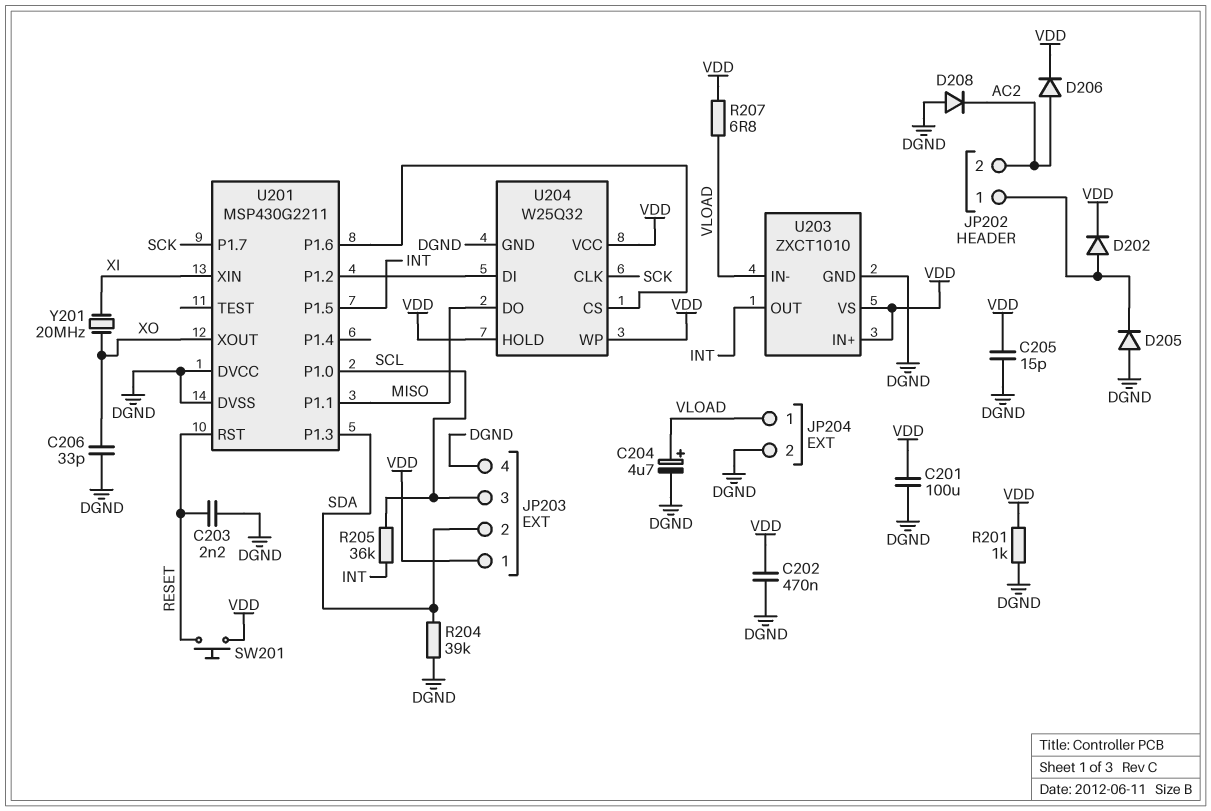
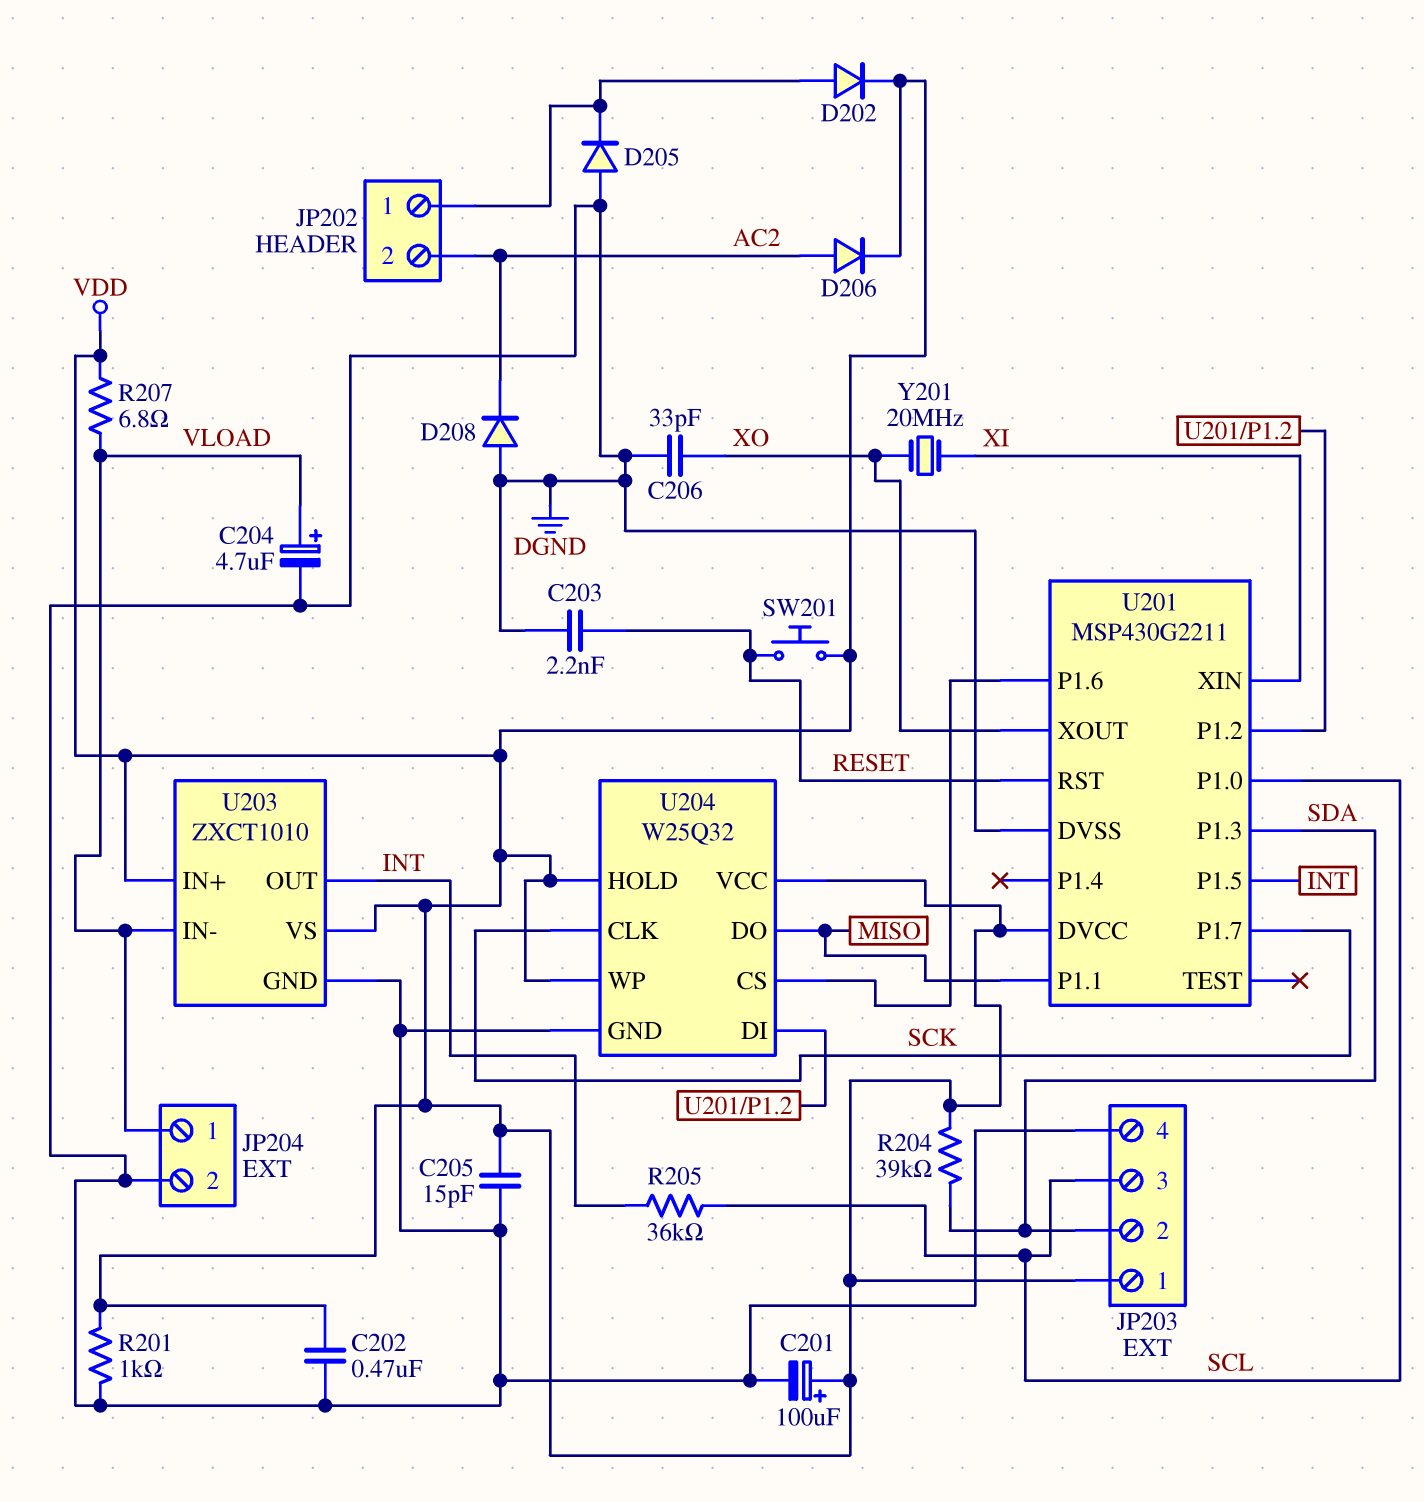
C201: 100uF (DGND, VDD) -> 100uF (plus VDD, minus DGND)
R204: 39k (DGND, SDA) -> 39k (SDA, VDD)
U201 pin DVCC: DGND -> VDD

